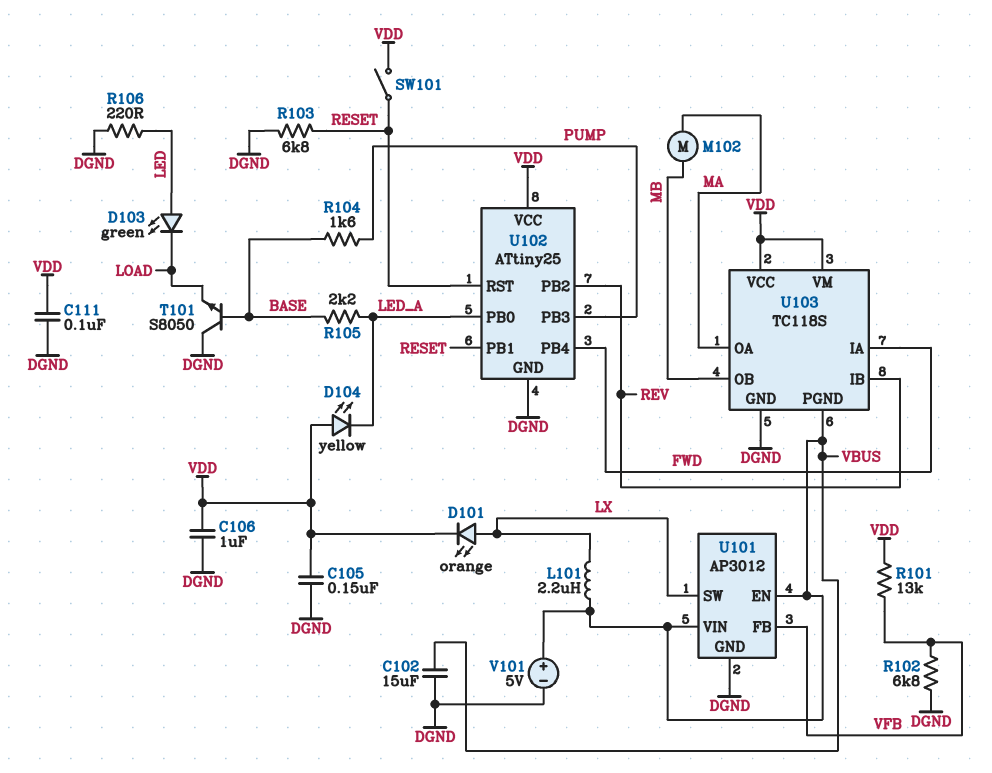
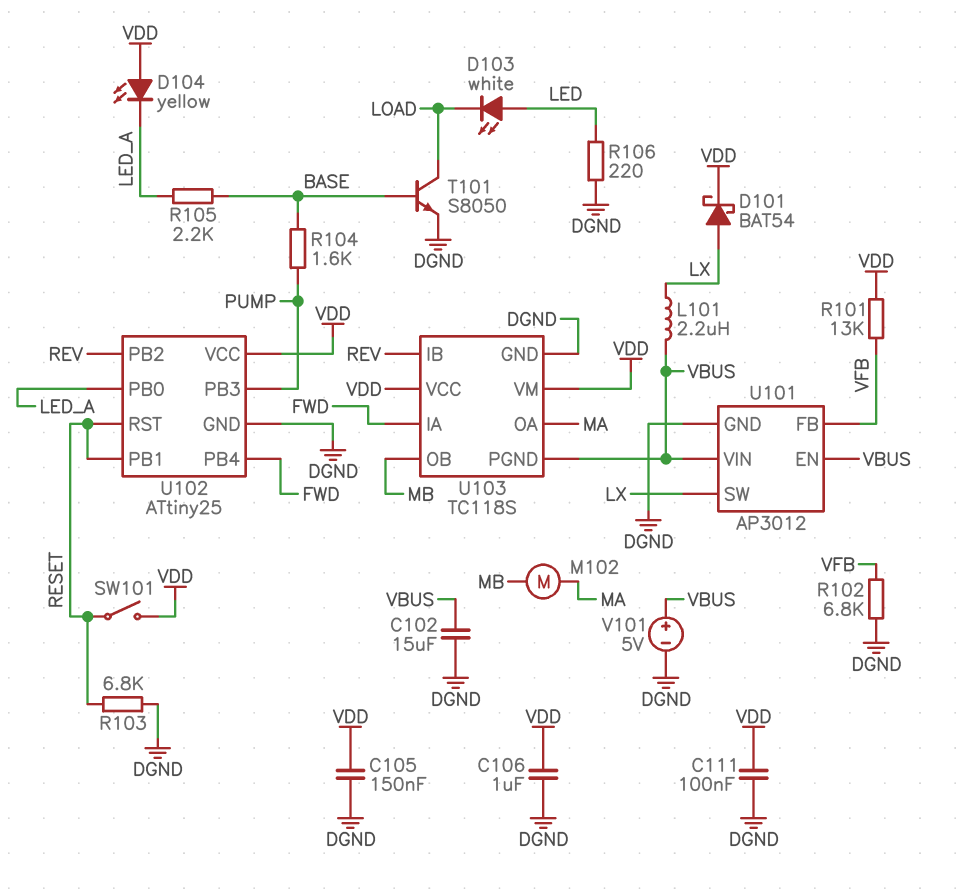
D101: LED orange (A LX, K VDD) -> schottky BAT54 (A LX, K VDD)
D103: LED green (A LED, K LOAD) -> LED white (A LED, K LOAD)
T101: NPN S8050 (B BASE, C DGND, E LOAD) -> NPN S8050 (B BASE, C LOAD, E DGND)

